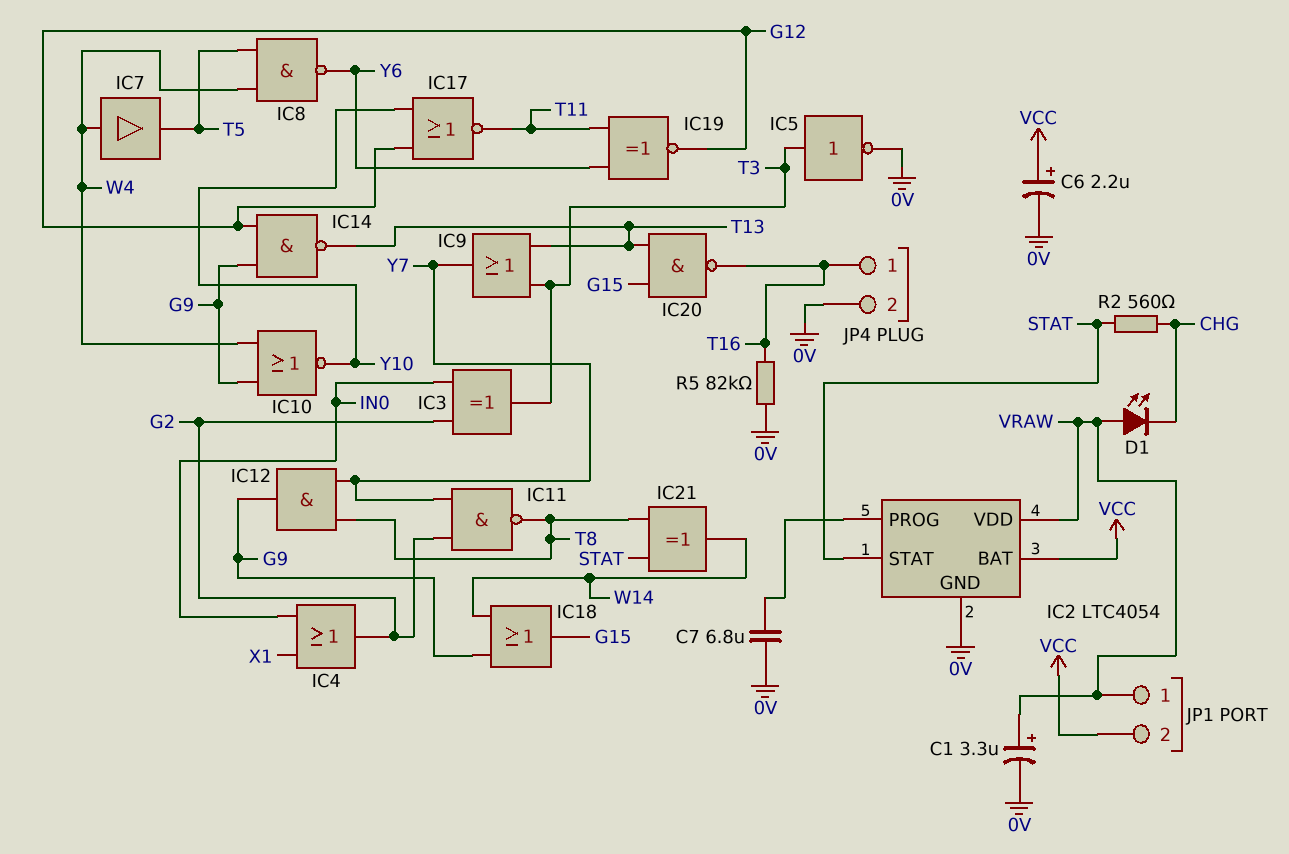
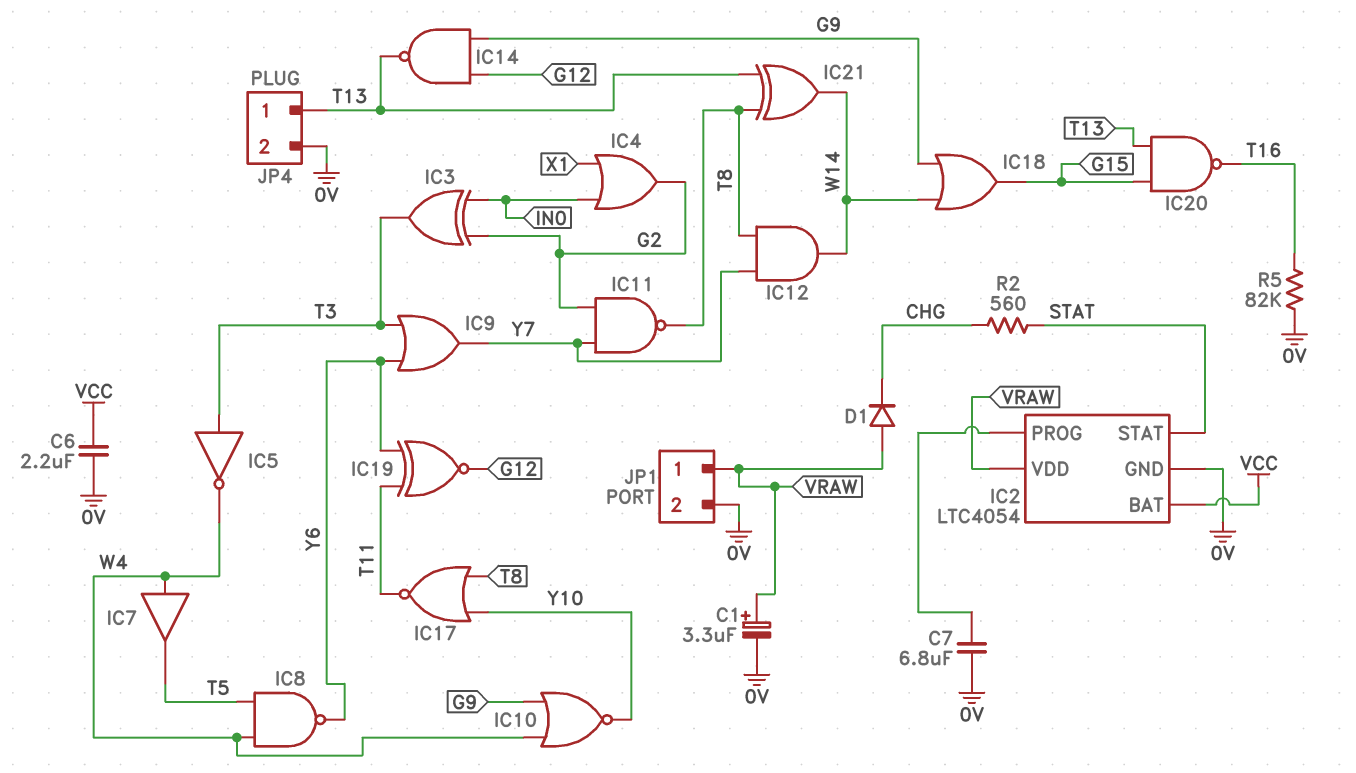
C6: 2.2uF (plus VCC, minus 0V) -> 2.2uF (0V, VCC)
D1: LED (A VRAW, K CHG) -> diode (A VRAW, K CHG)
IC5: NOT (in T3, out 0V) -> NOT (in T3, out W4)
IC9: OR (in T3, in T13, out Y7) -> OR (in T3, in Y6, out Y7)
IC12: AND (in T8, in Y7, out G9) -> AND (in T8, in Y7, out W14)
IC17: NOR (in G12, in Y10, out T11) -> NOR (in T8, in Y10, out T11)
IC21: XOR (in STAT, in T8, out W14) -> XOR (in T8, in T13, out W14)
JP1 pin 2: VCC -> 0V
JP4 pin 1: T16 -> T13

